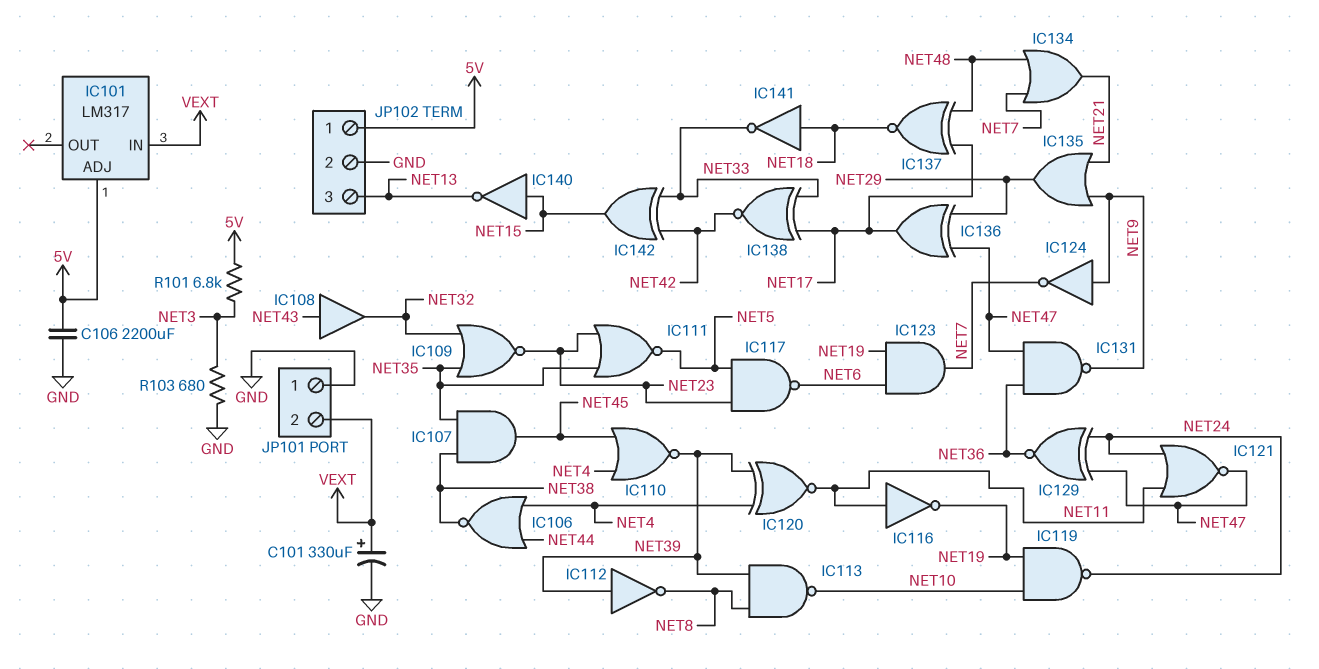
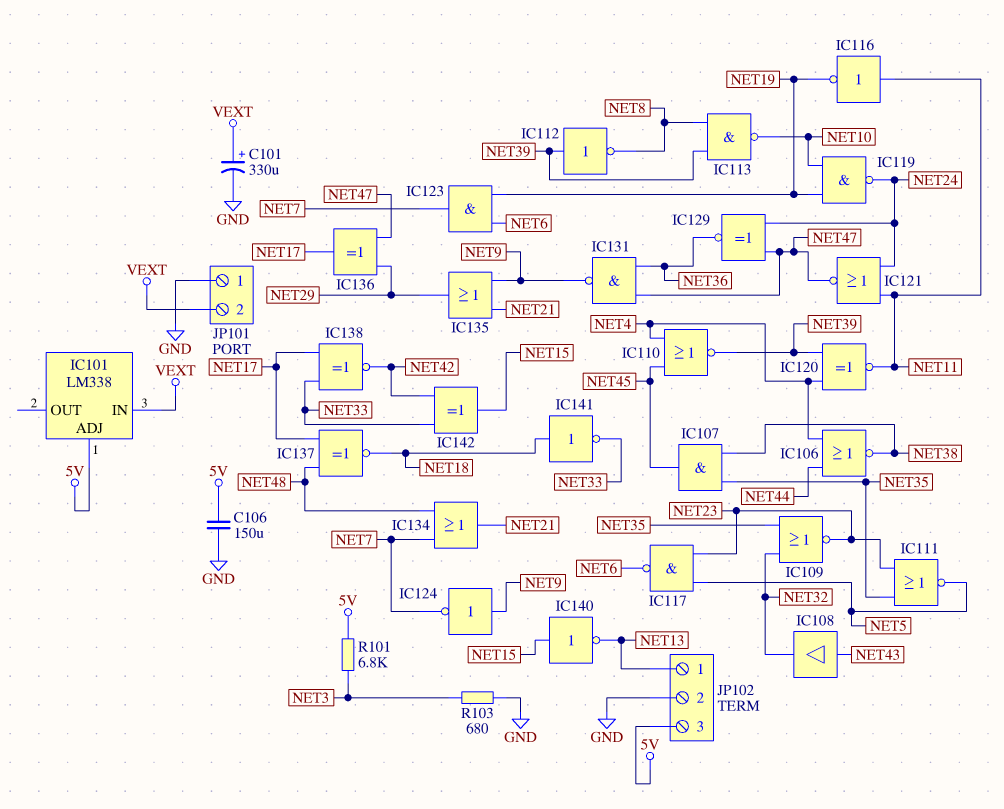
C106: 2200uF (5V, GND) -> 150uF (5V, GND)
IC101: LM317 -> LM338
JP102 pin 1: 5V -> NET13
JP102 pin 3: NET13 -> 5V

